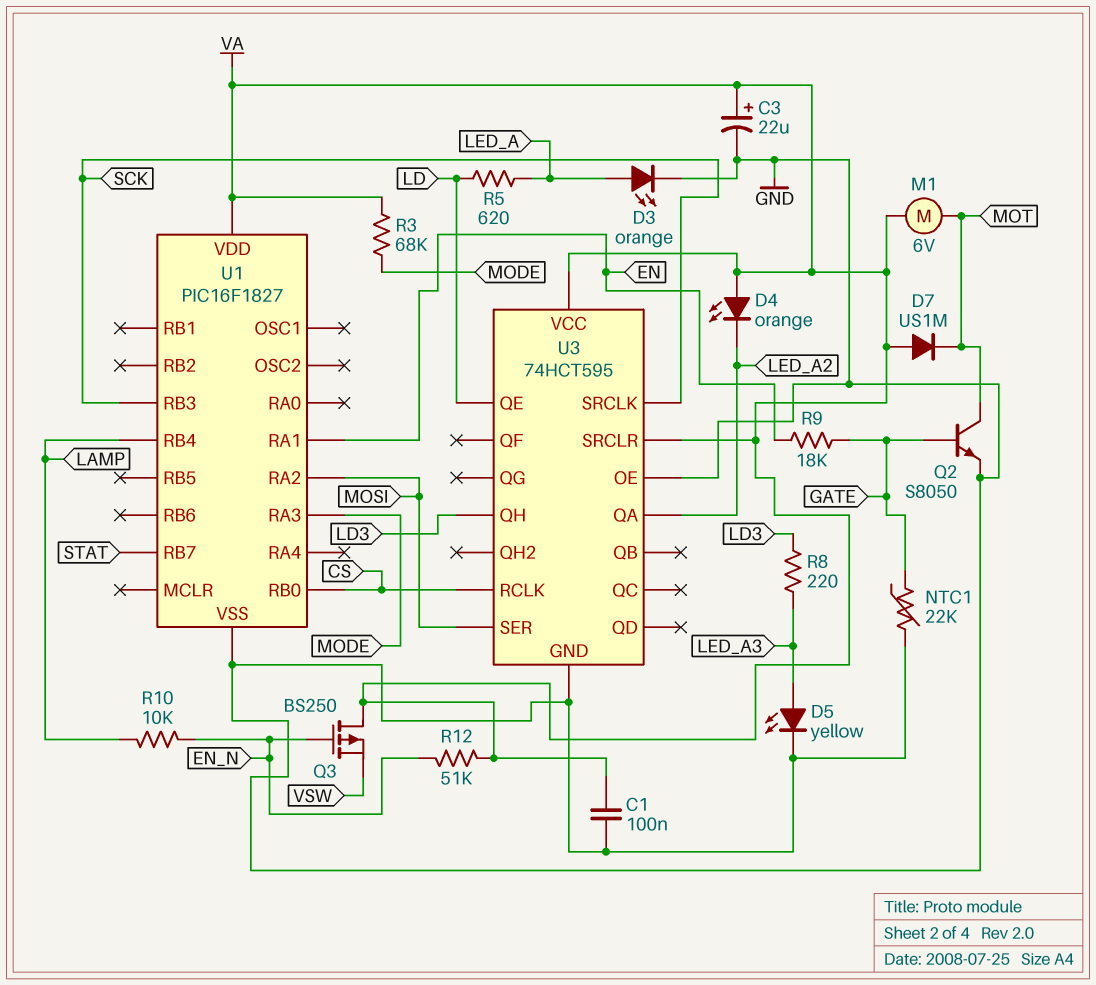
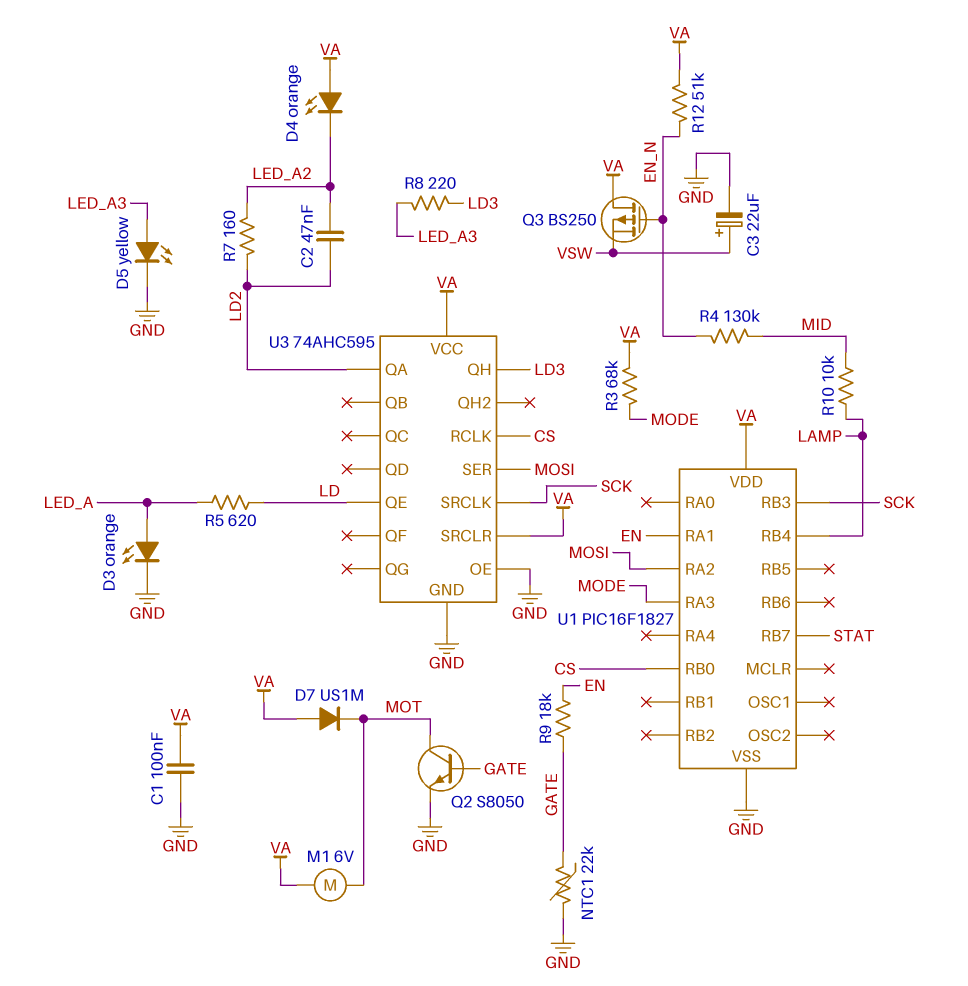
C2: none -> 47nF (LD2, LED_A2)
C3: 22uF (plus VA, minus GND) -> 22uF (plus VSW, minus GND)
R4: none -> 130k (EN_N, MID)
R7: none -> 160 (LD2, LED_A2)
R10: 10k (EN_N, LAMP) -> 10k (LAMP, MID)
U3: 74HCT595 -> 74AHC595
U3 pin QA: LED_A2 -> LD2

